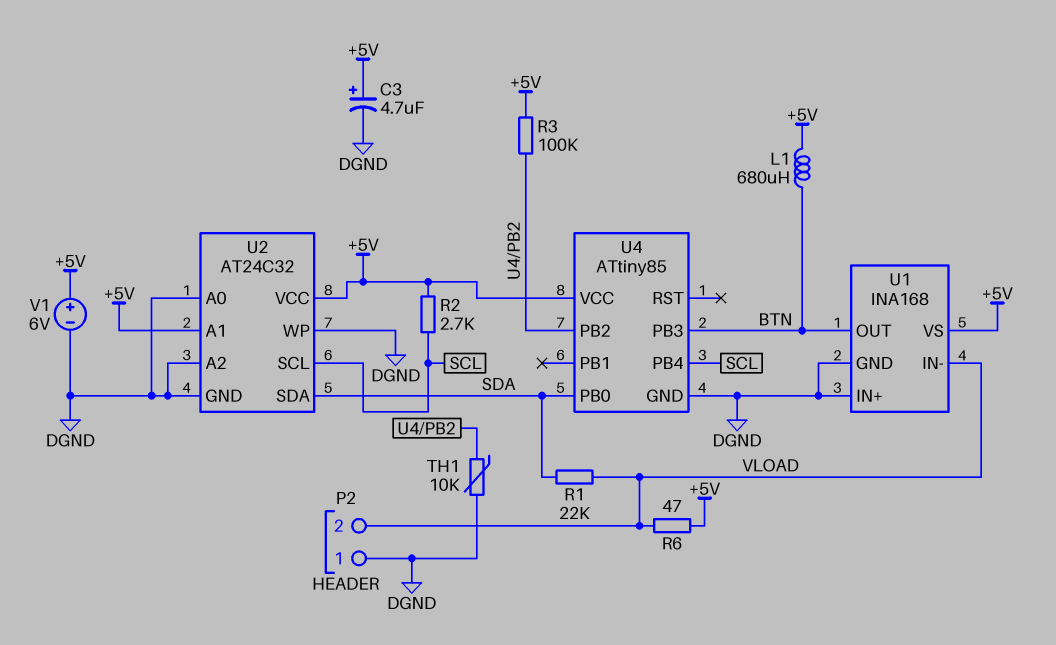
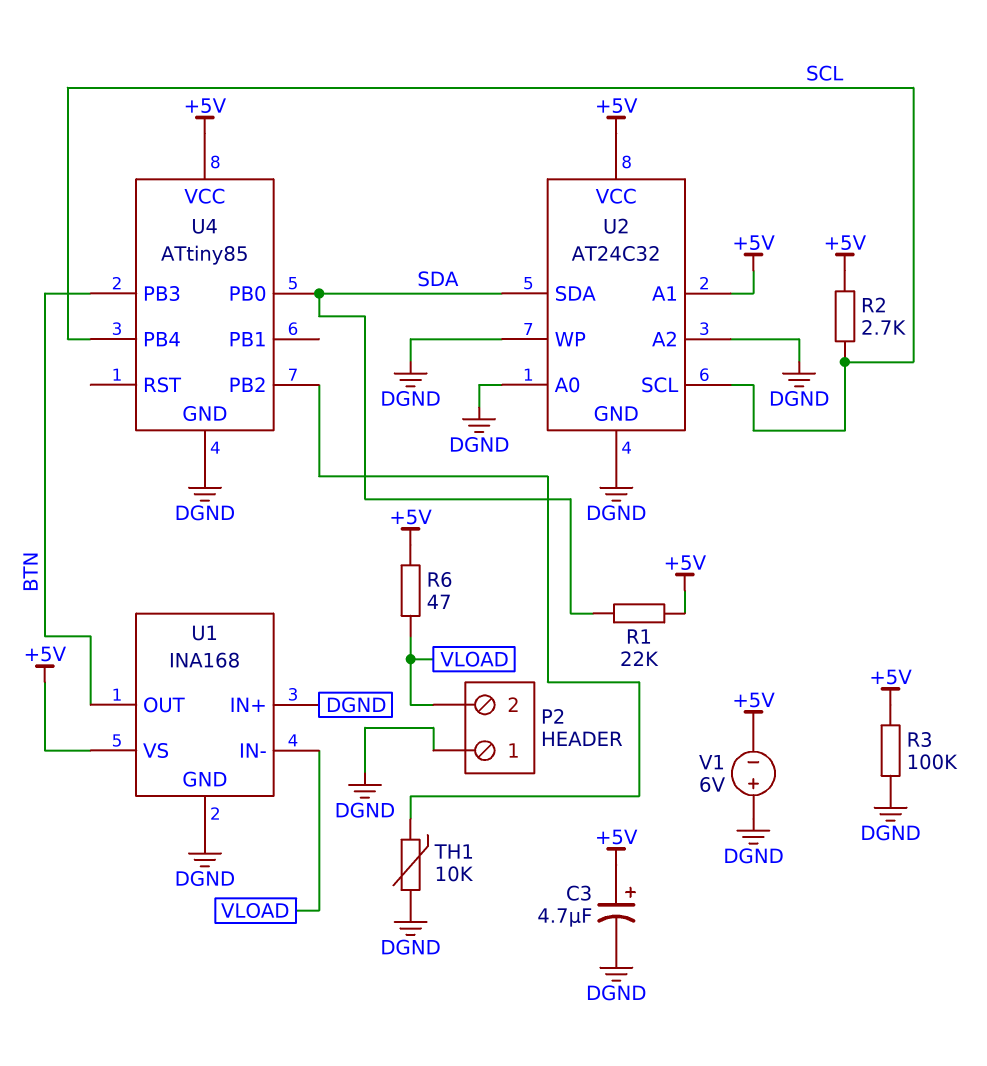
L1: 680uH (+5V, BTN) -> none
R1: 22k (SDA, VLOAD) -> 22k (+5V, SDA)
R3: 100k (+5V, U4/PB2) -> 100k (+5V, DGND)
V1: 6V (plus +5V, minus DGND) -> 6V (plus DGND, minus +5V)

